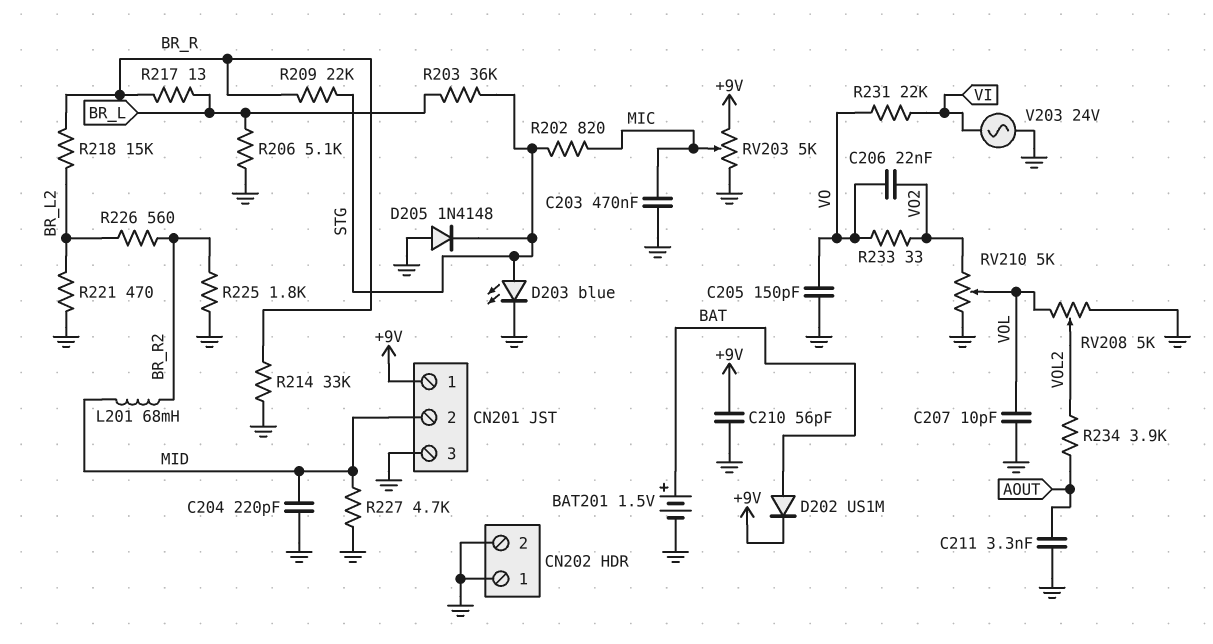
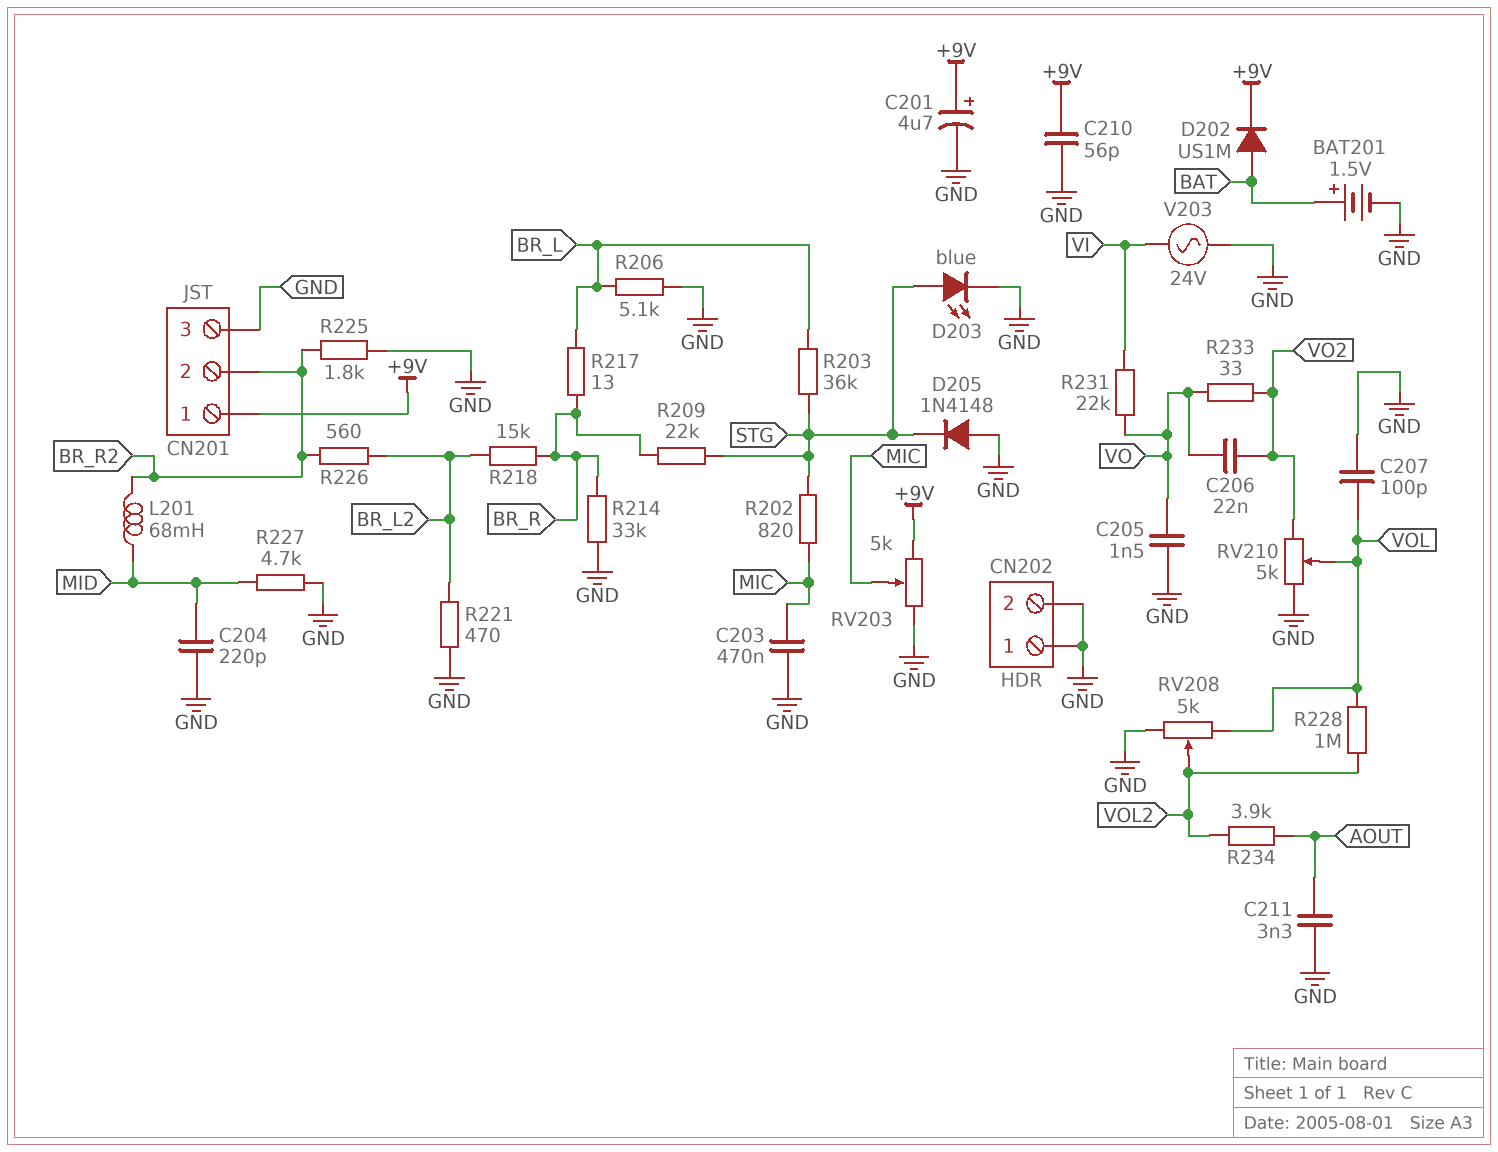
C201: none -> 4.7uF (plus +9V, minus GND)
C205: 150pF (GND, VO) -> 1.5nF (GND, VO)
C207: 10pF (GND, VOL) -> 100pF (GND, VOL)
CN201 pin 2: MID -> BR_R2
R228: none -> 1M (VOL, VOL2)

